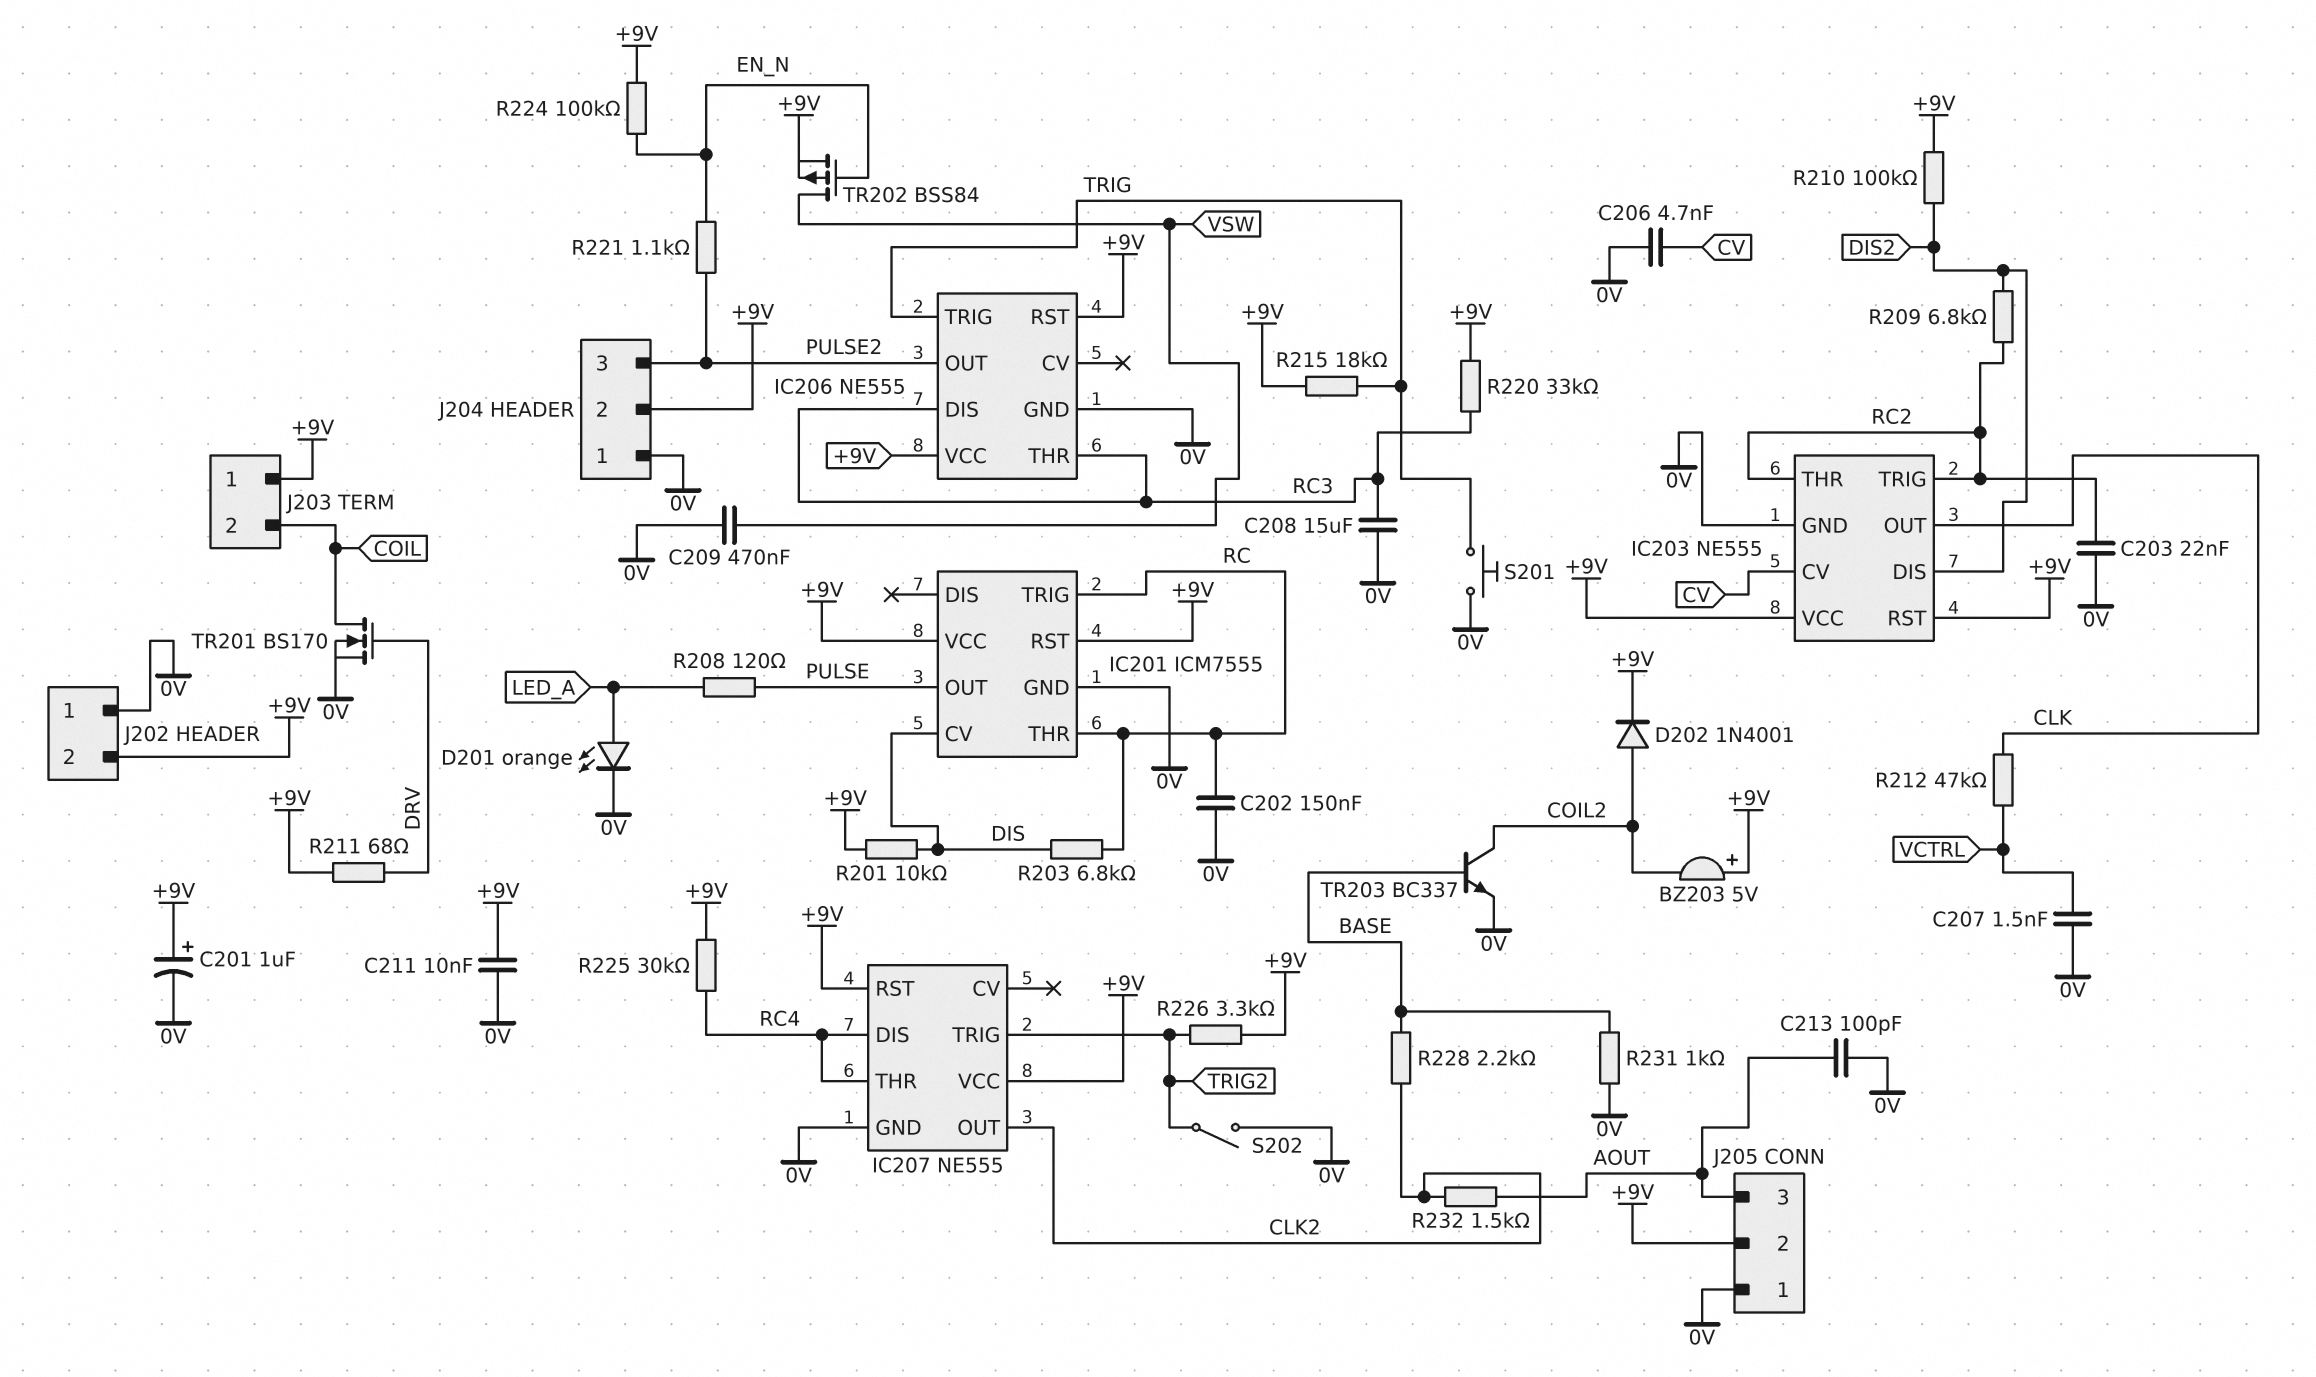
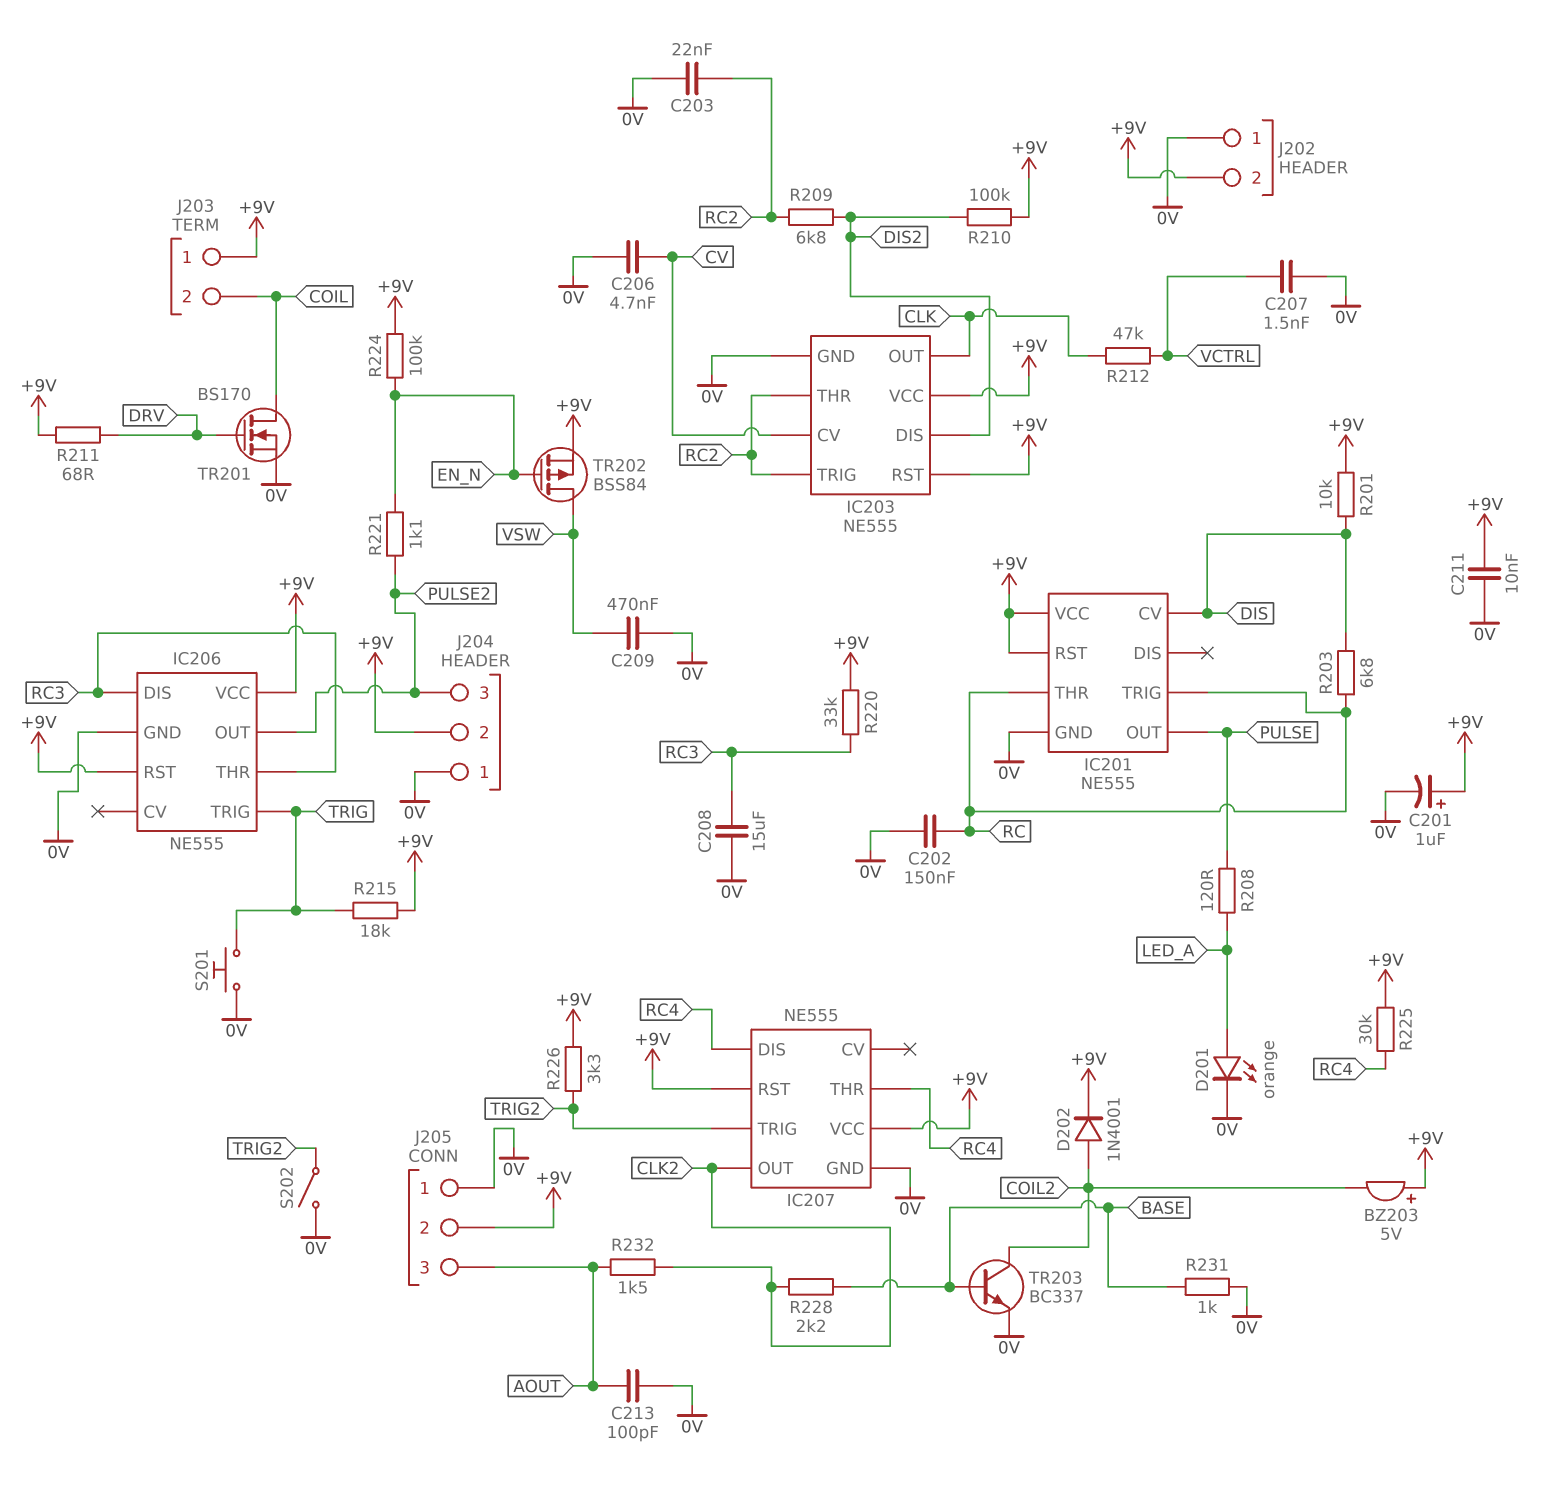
IC201: ICM7555 -> NE555

